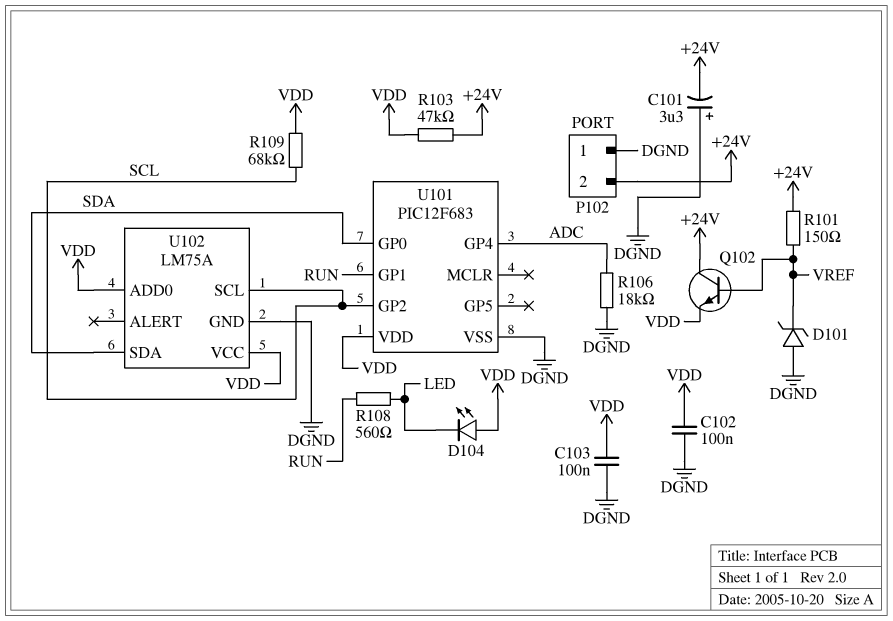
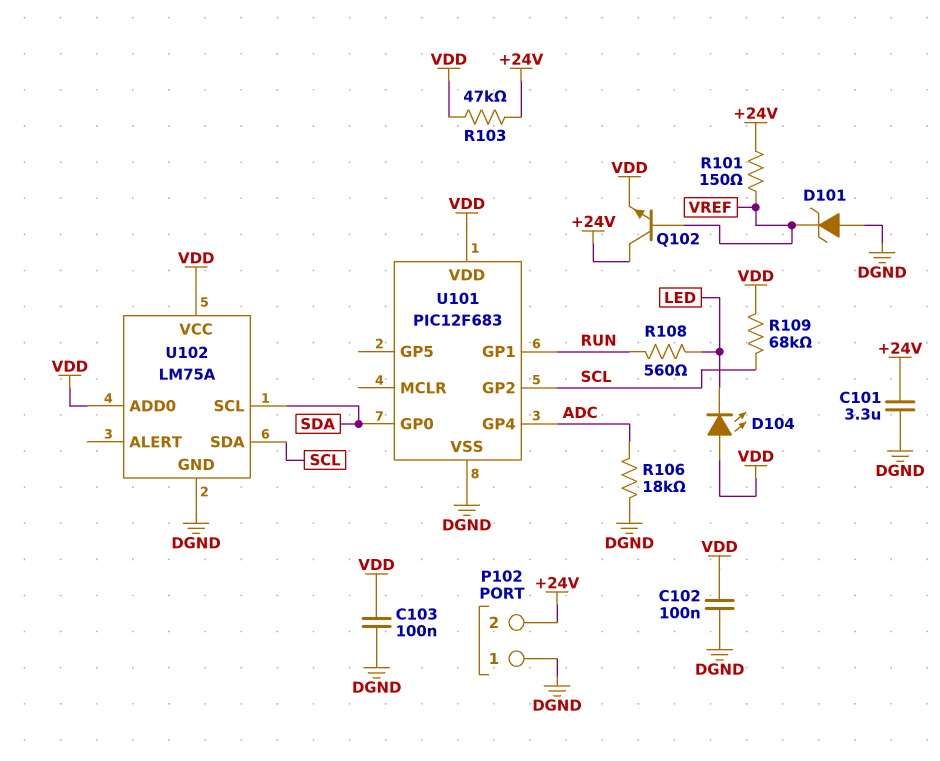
C101: 3.3uF (plus DGND, minus +24V) -> 3.3uF (+24V, DGND)
U102 pin SCL: SCL -> SDA
U102 pin SDA: SDA -> SCL

